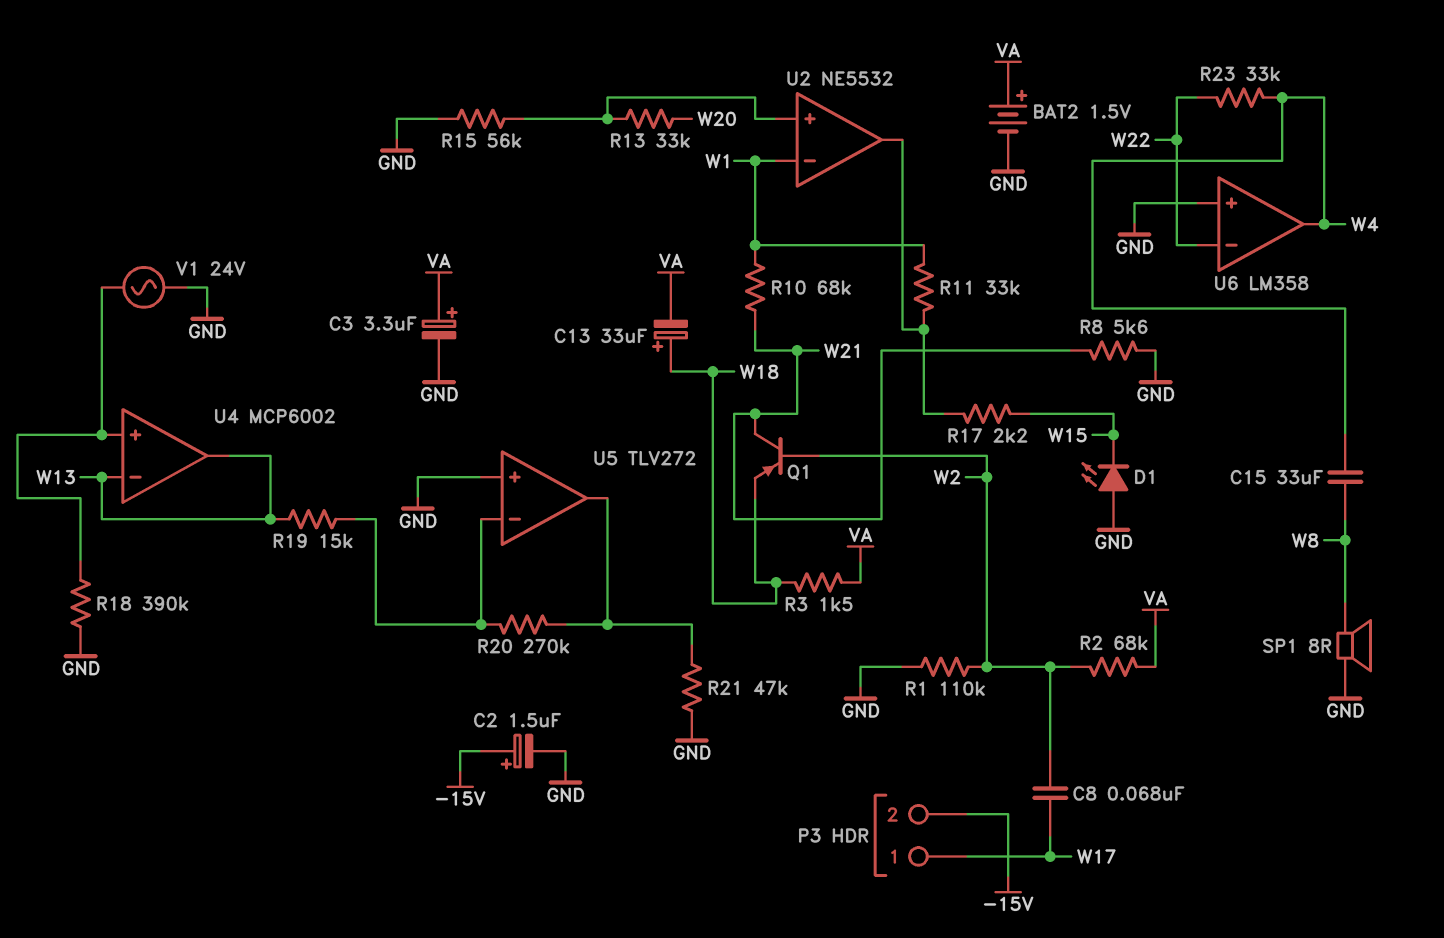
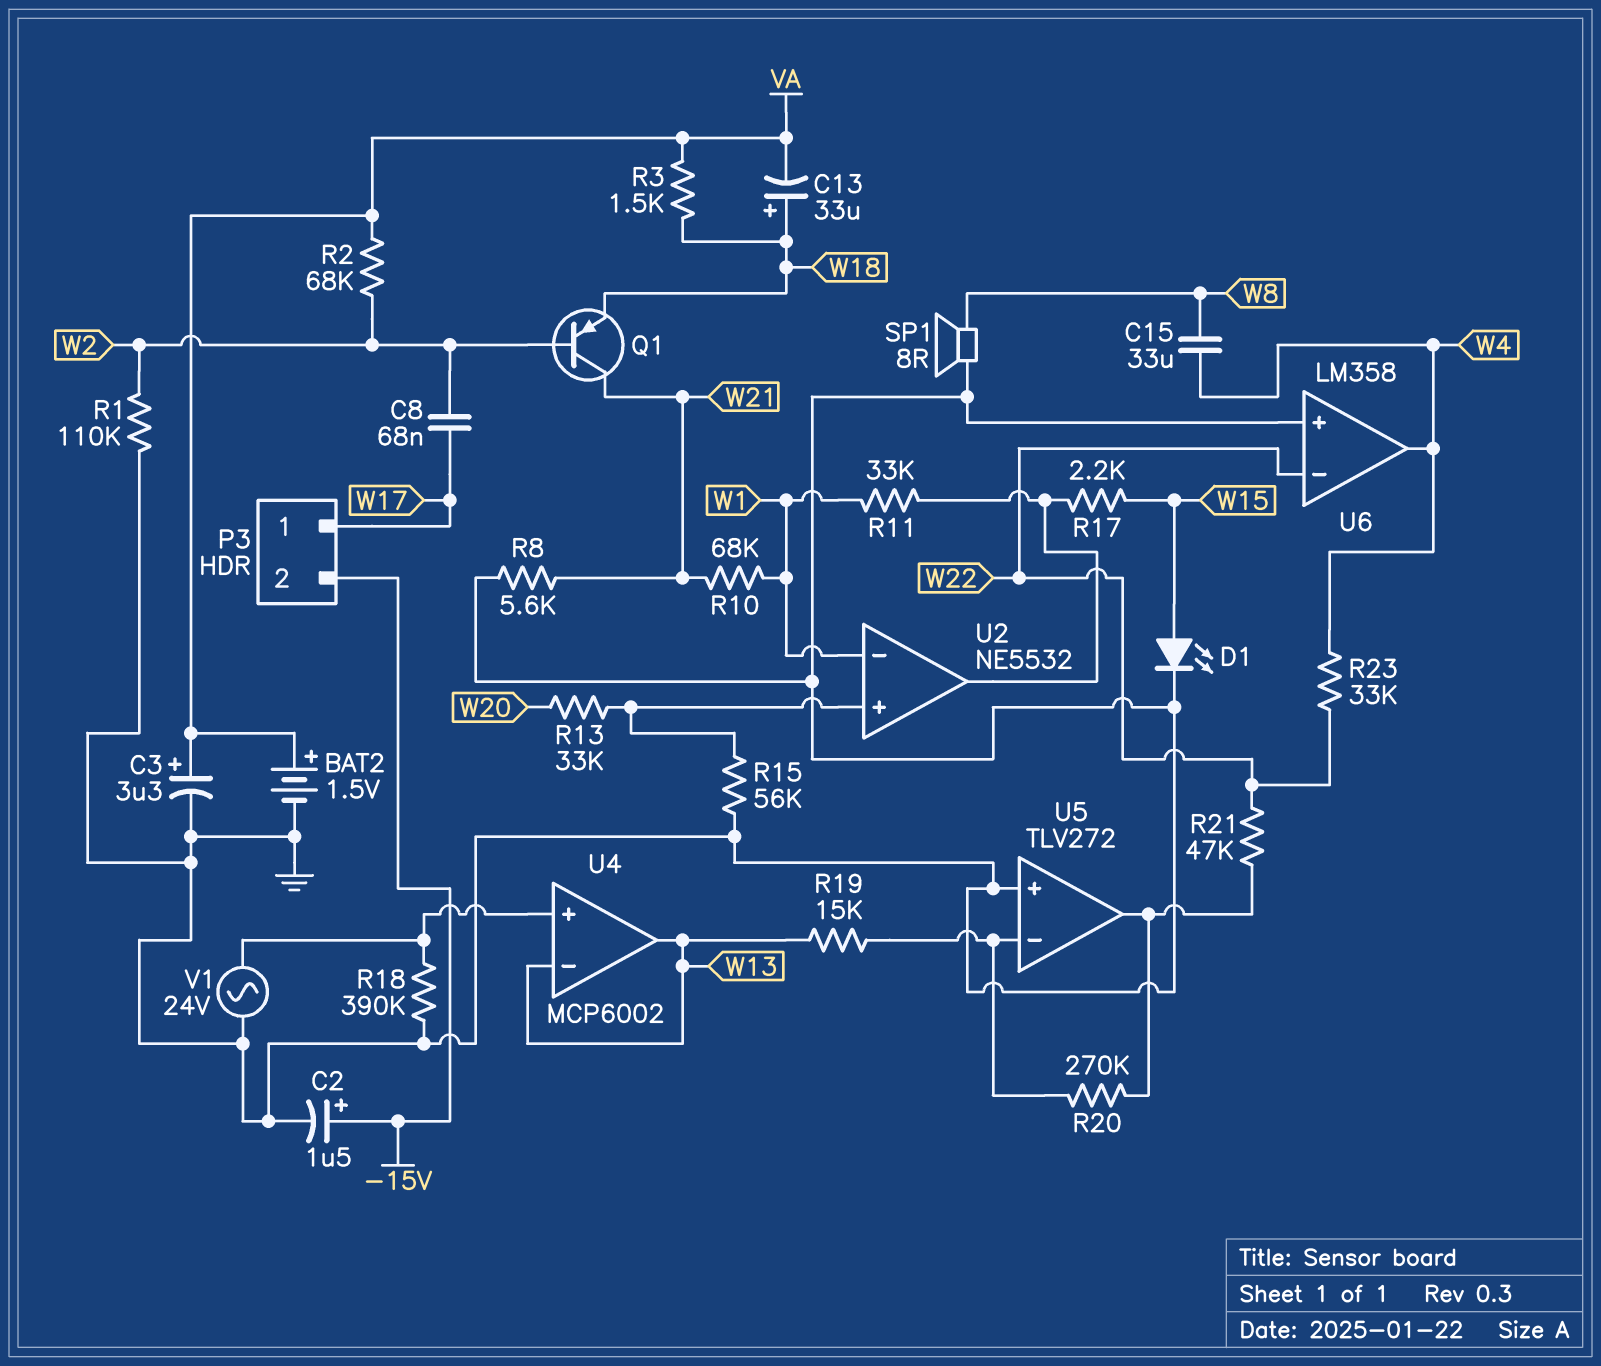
D1: LED (A GND, K W15) -> LED (A W15, K GND)
R21: 47k (GND, U5/out) -> 47k (U5/out, W22)

